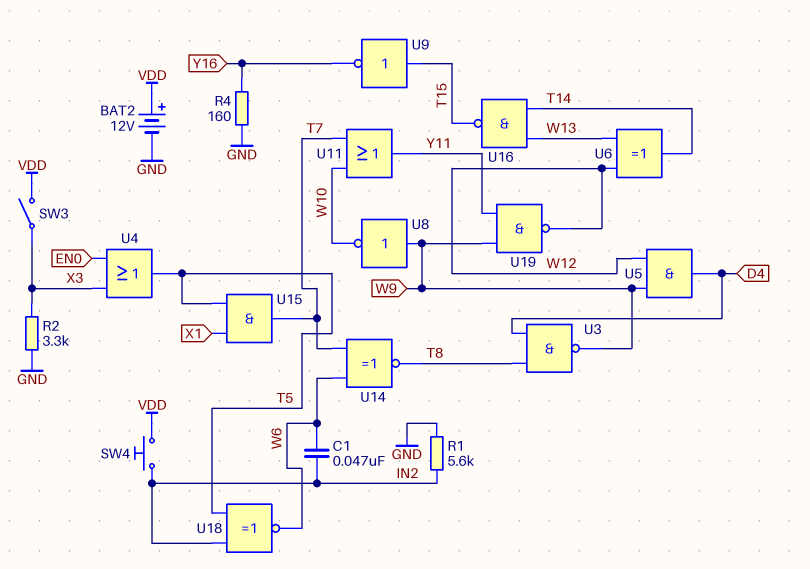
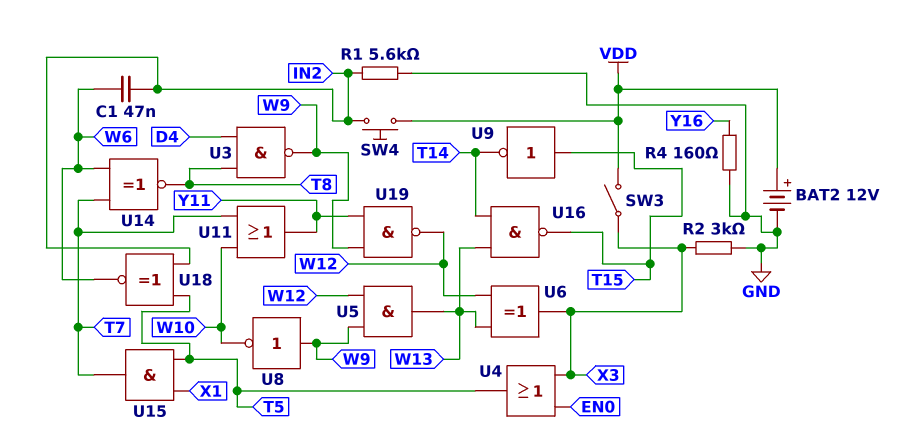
R2: 3.3k (GND, X3) -> 3k (GND, X3)
U5: AND (in W9, in W12, out D4) -> AND (in W9, in W12, out W13)
U6: XOR (in W12, in W13, out T14) -> XOR (in W12, in W13, out X3)
U9: NOT (in T15, out Y16) -> NOT (in T15, out T14)

